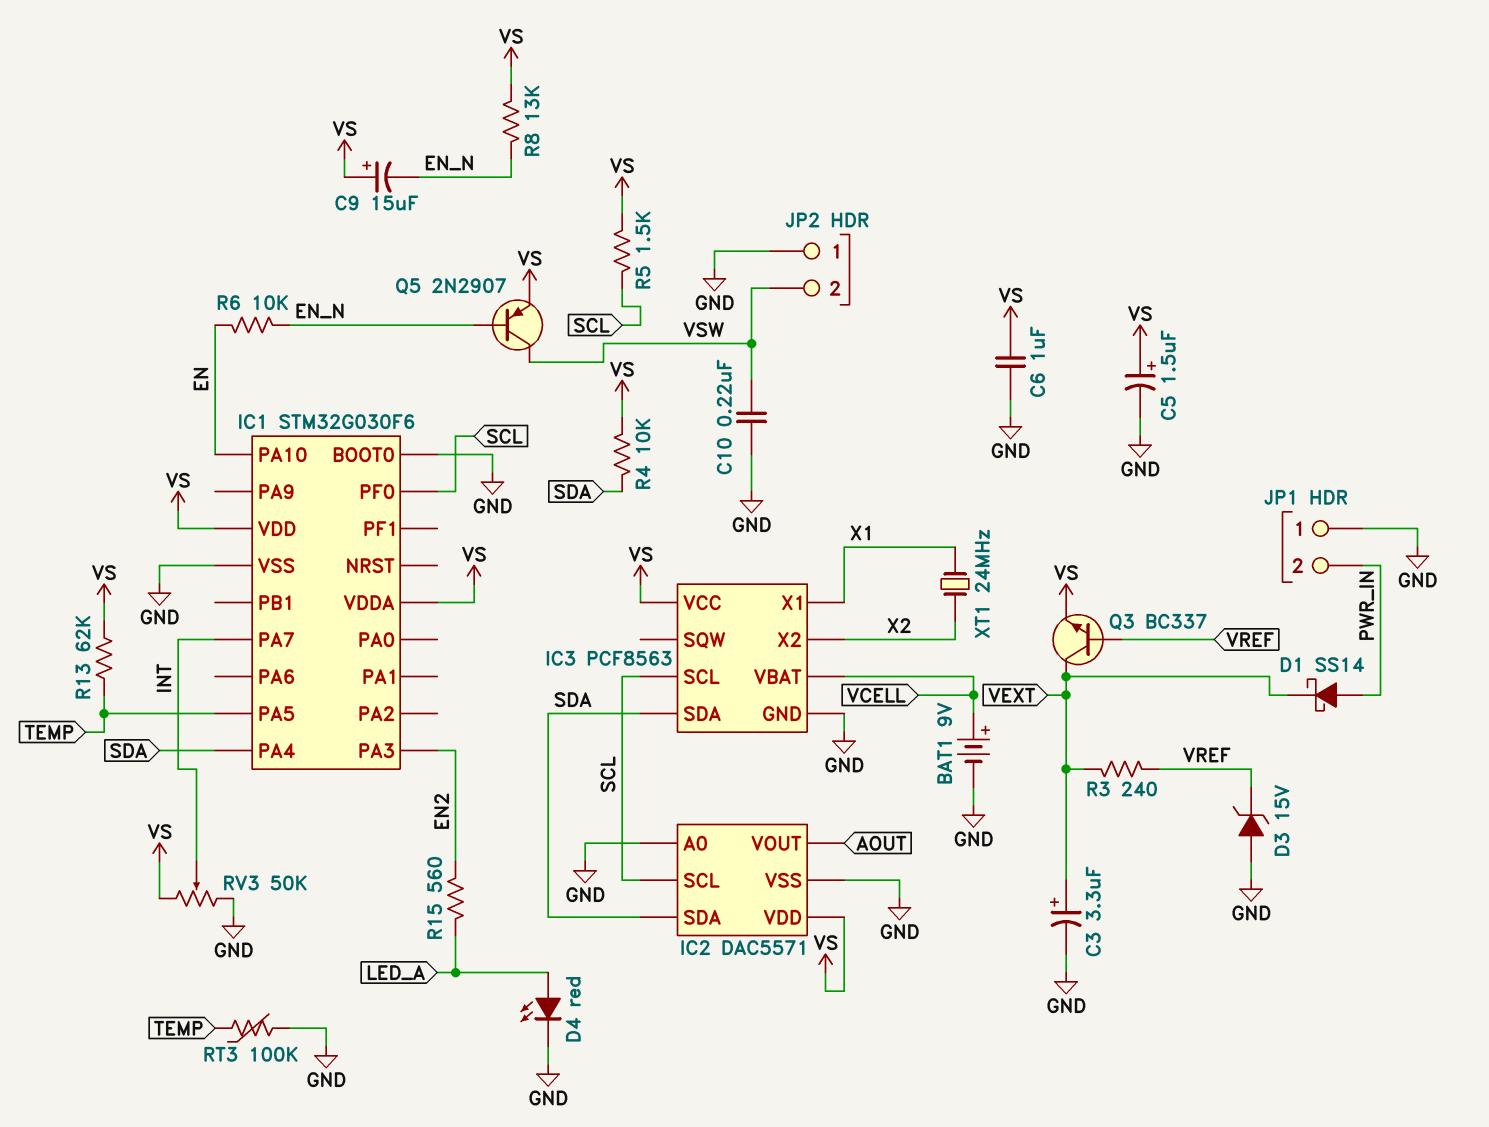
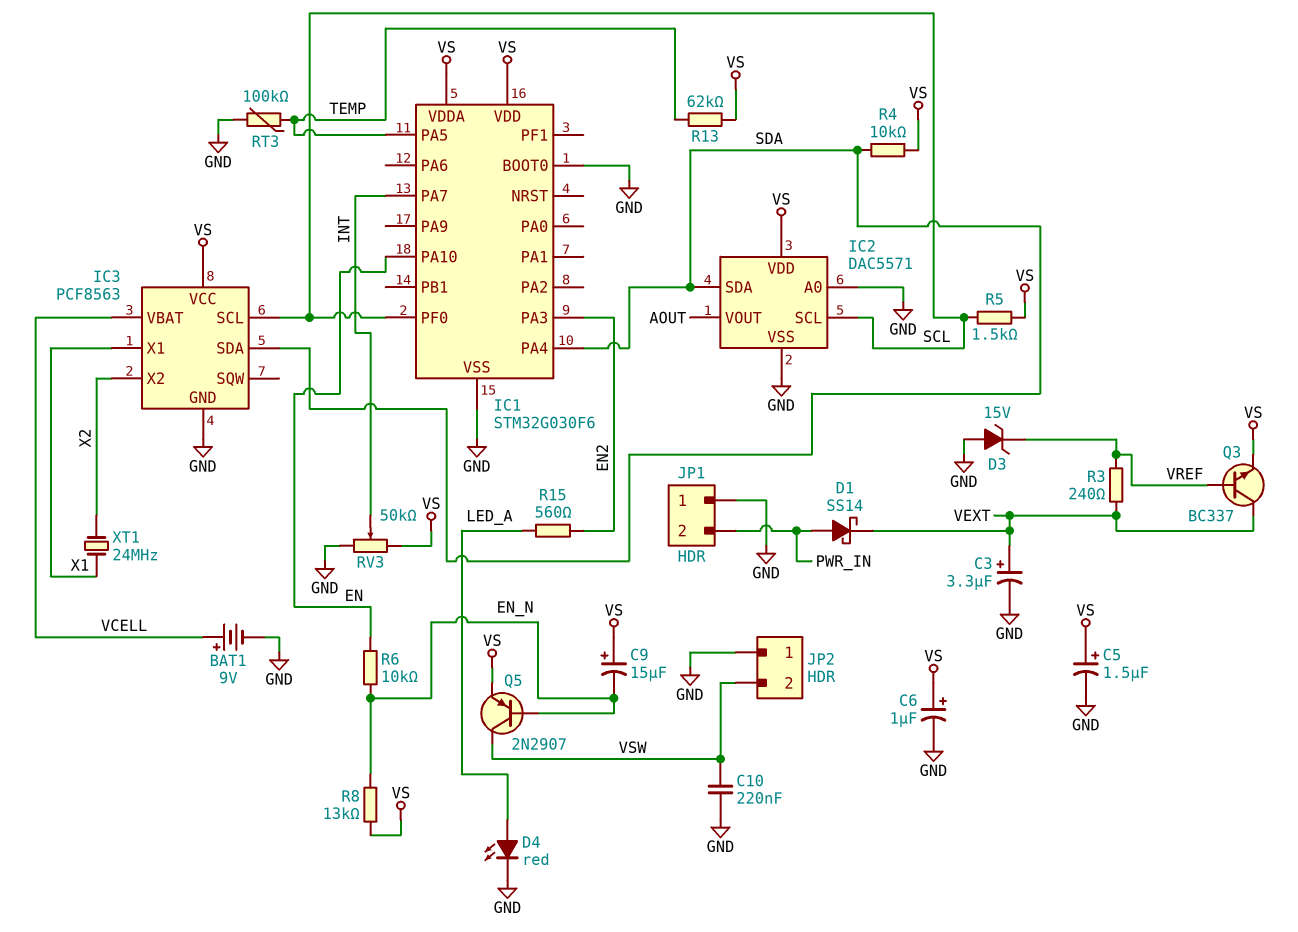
C6: 1uF (GND, VS) -> 1uF (plus VS, minus GND)

